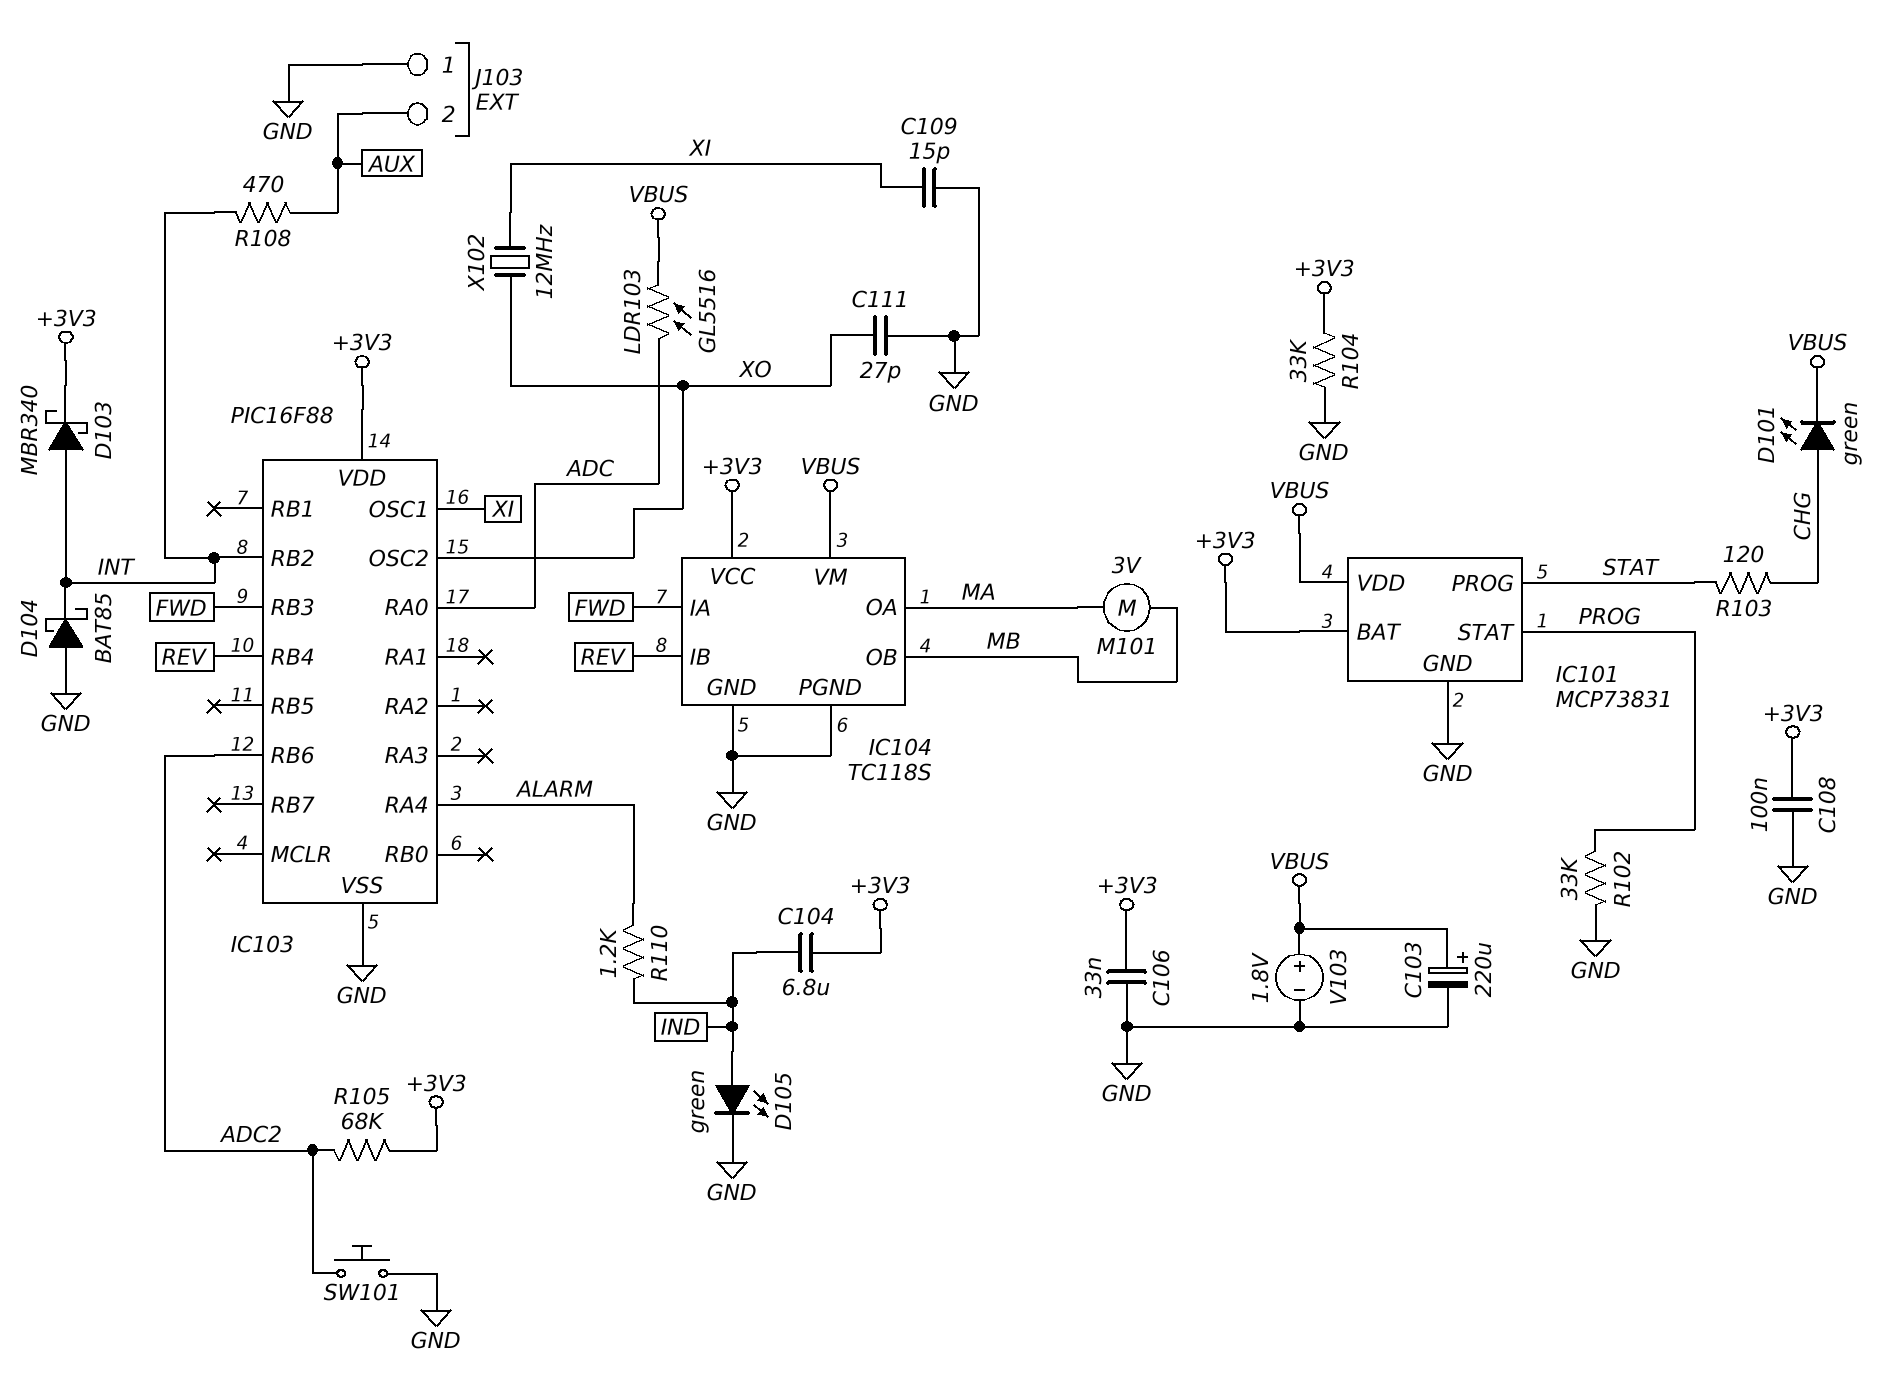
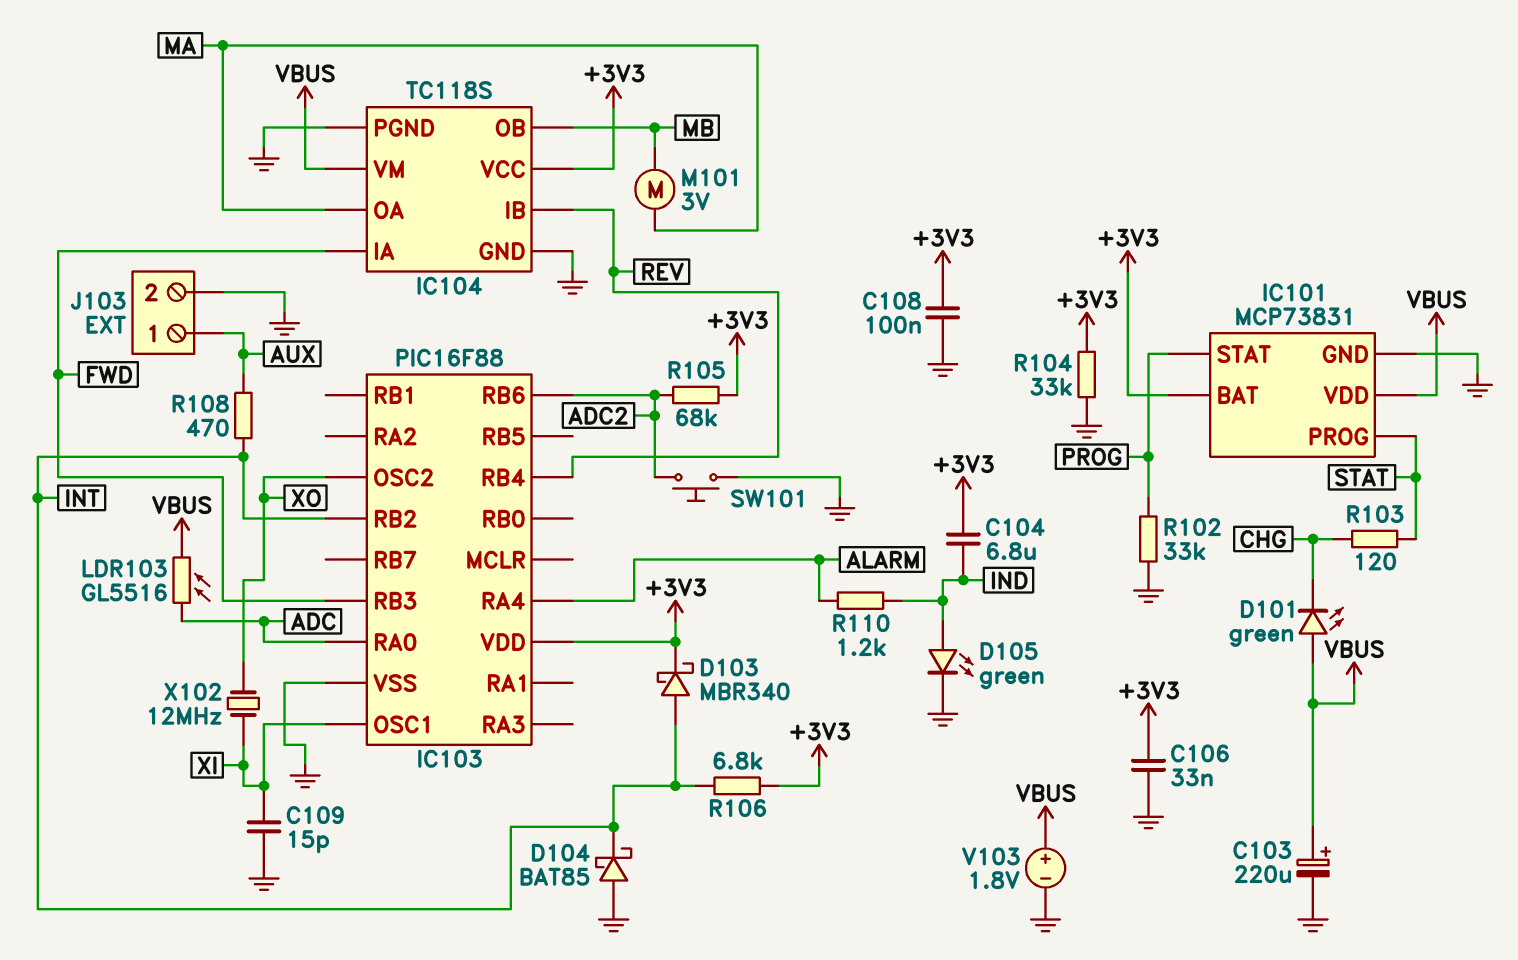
C111: 27pF (GND, XO) -> none
D101: LED green (A CHG, K VBUS) -> LED green (A VBUS, K CHG)
J103 pin 1: GND -> AUX
J103 pin 2: AUX -> GND
R106: none -> 6.8k (+3V3, INT)

